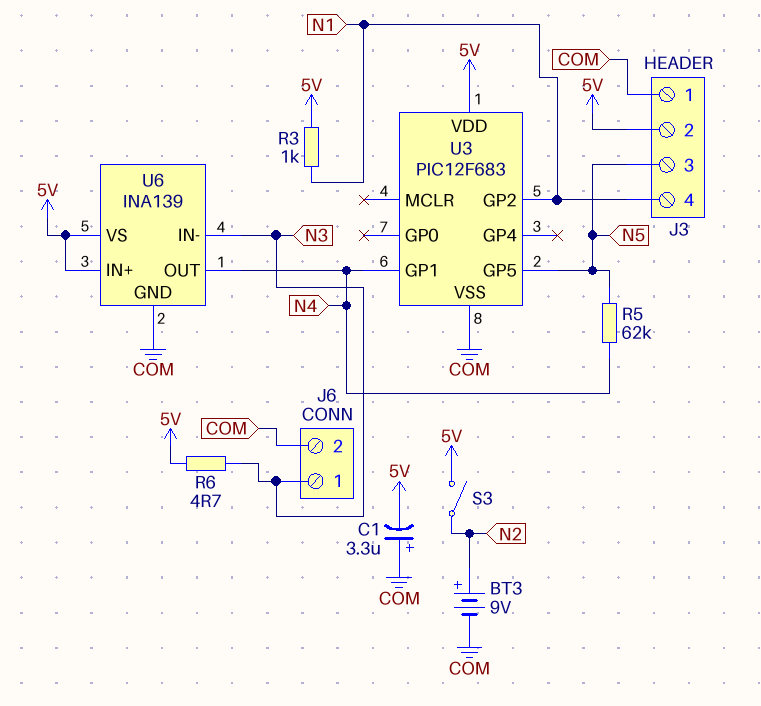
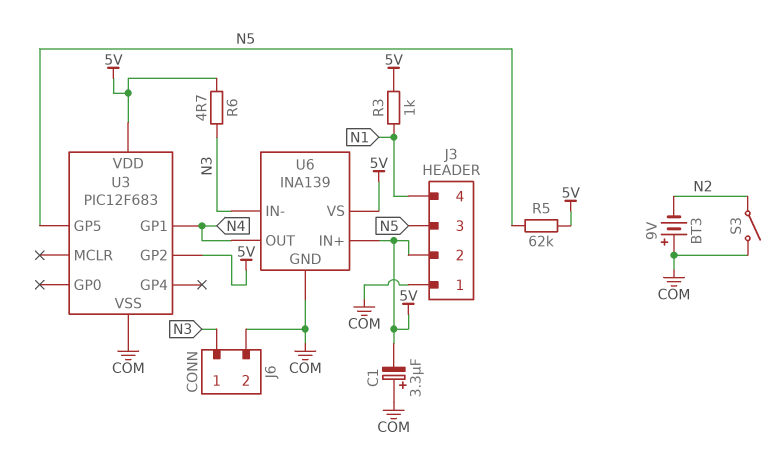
BT3: 9V (plus N2, minus COM) -> 9V (plus COM, minus N2)
R5: 62k (N4, N5) -> 62k (5V, N5)
S3: switch (5V, N2) -> switch (COM, N2)
U3 pin GP2: N1 -> 5V

